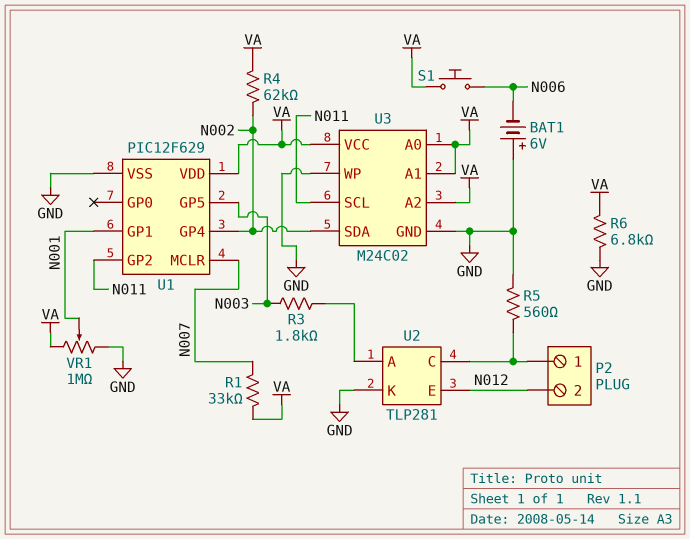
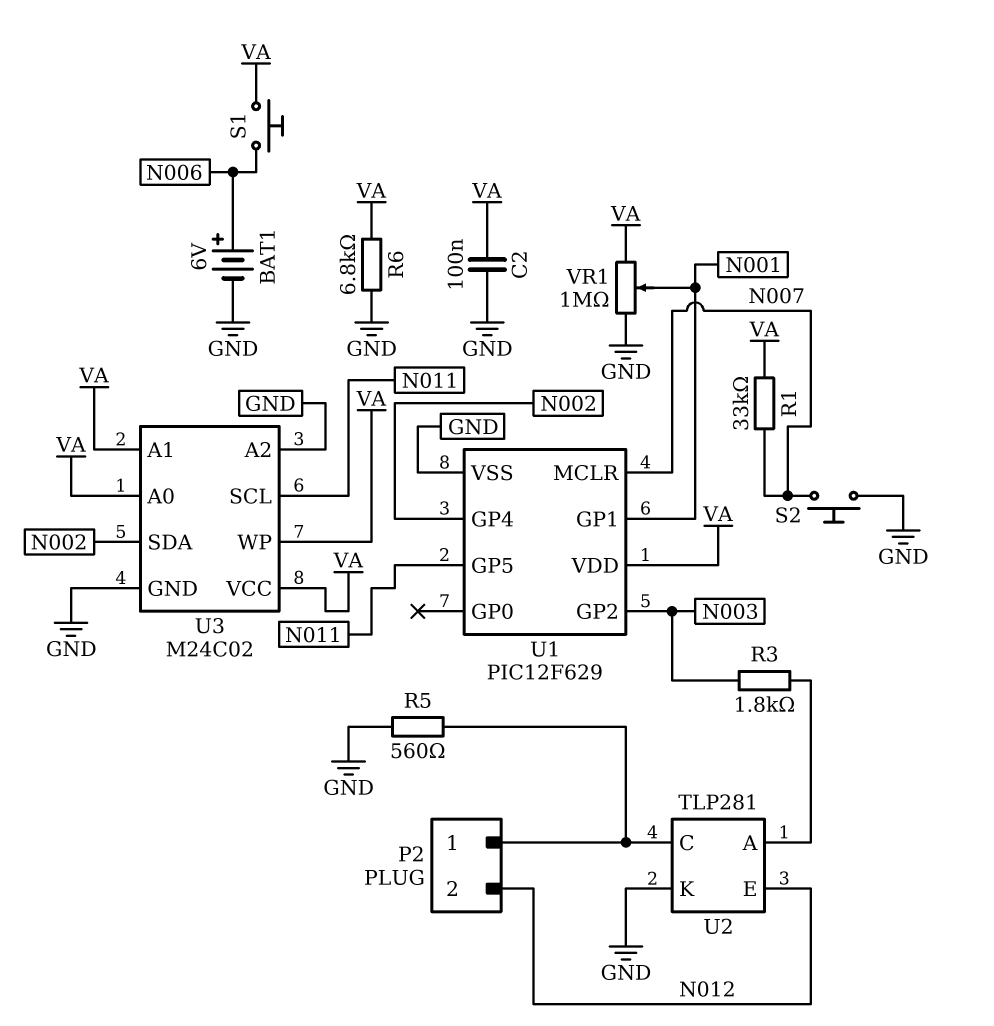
BAT1: 6V (plus GND, minus N006) -> 6V (plus N006, minus GND)
C2: none -> 100nF (GND, VA)
R4: 62k (N002, VA) -> none
S2: none -> button (GND, N007)
U1 pin GP2: N011 -> N003
U1 pin GP5: N003 -> N011
U3 pin A2: VA -> GND
U3 pin WP: GND -> VA

